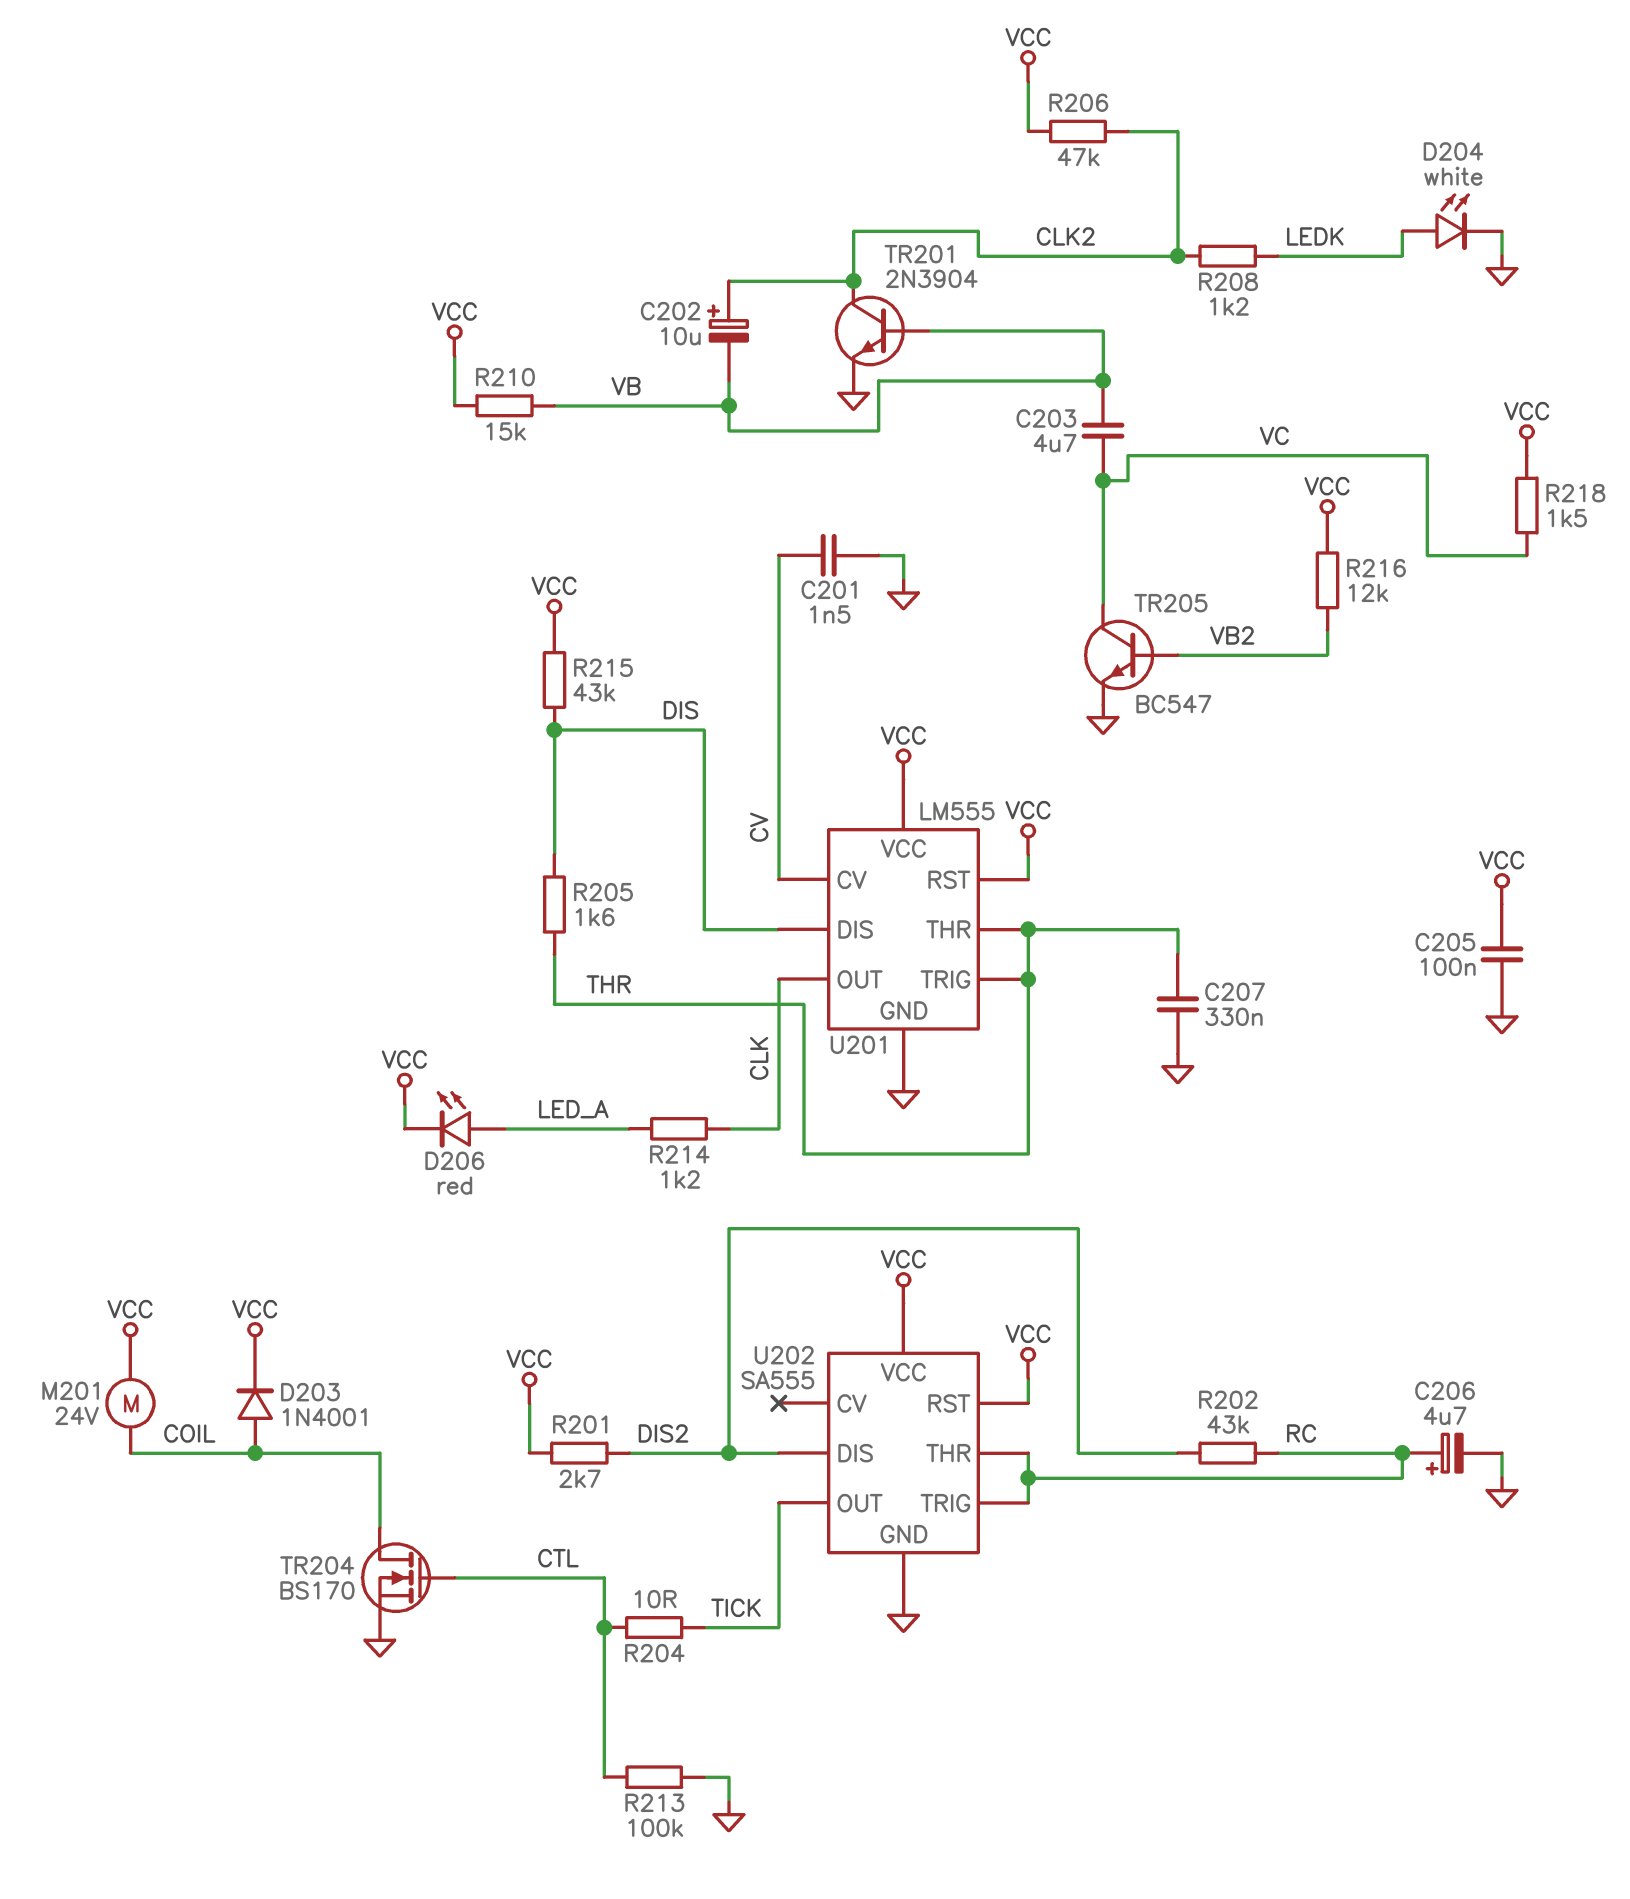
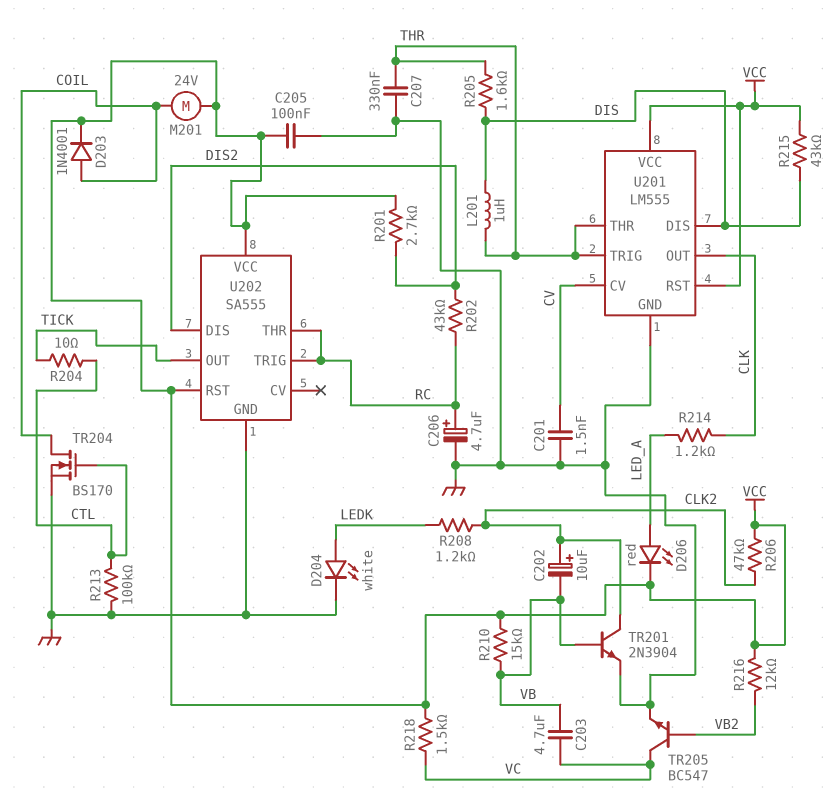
L201: none -> 1uH (DIS, THR)

